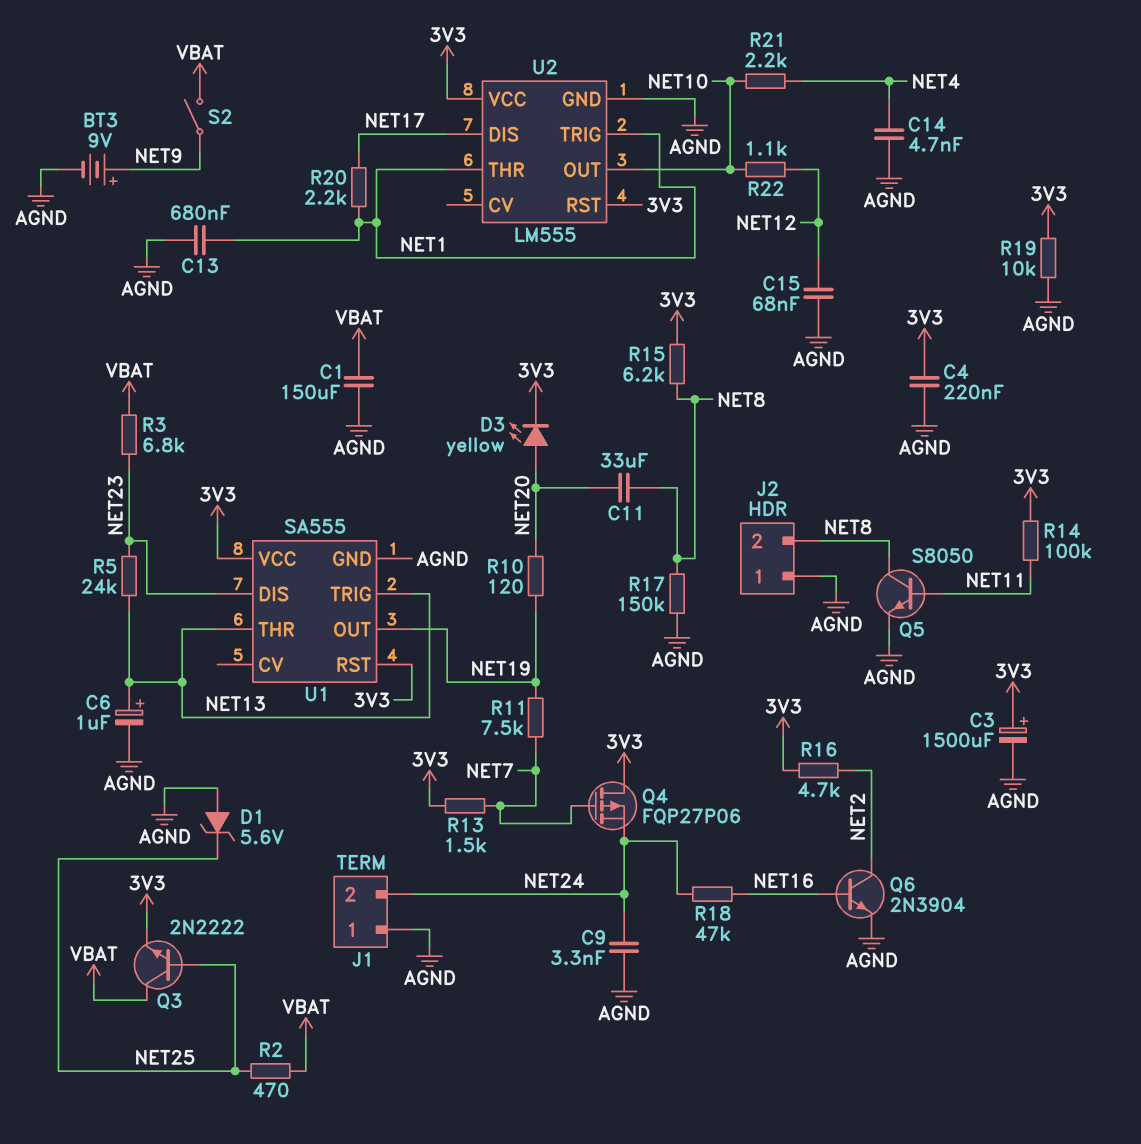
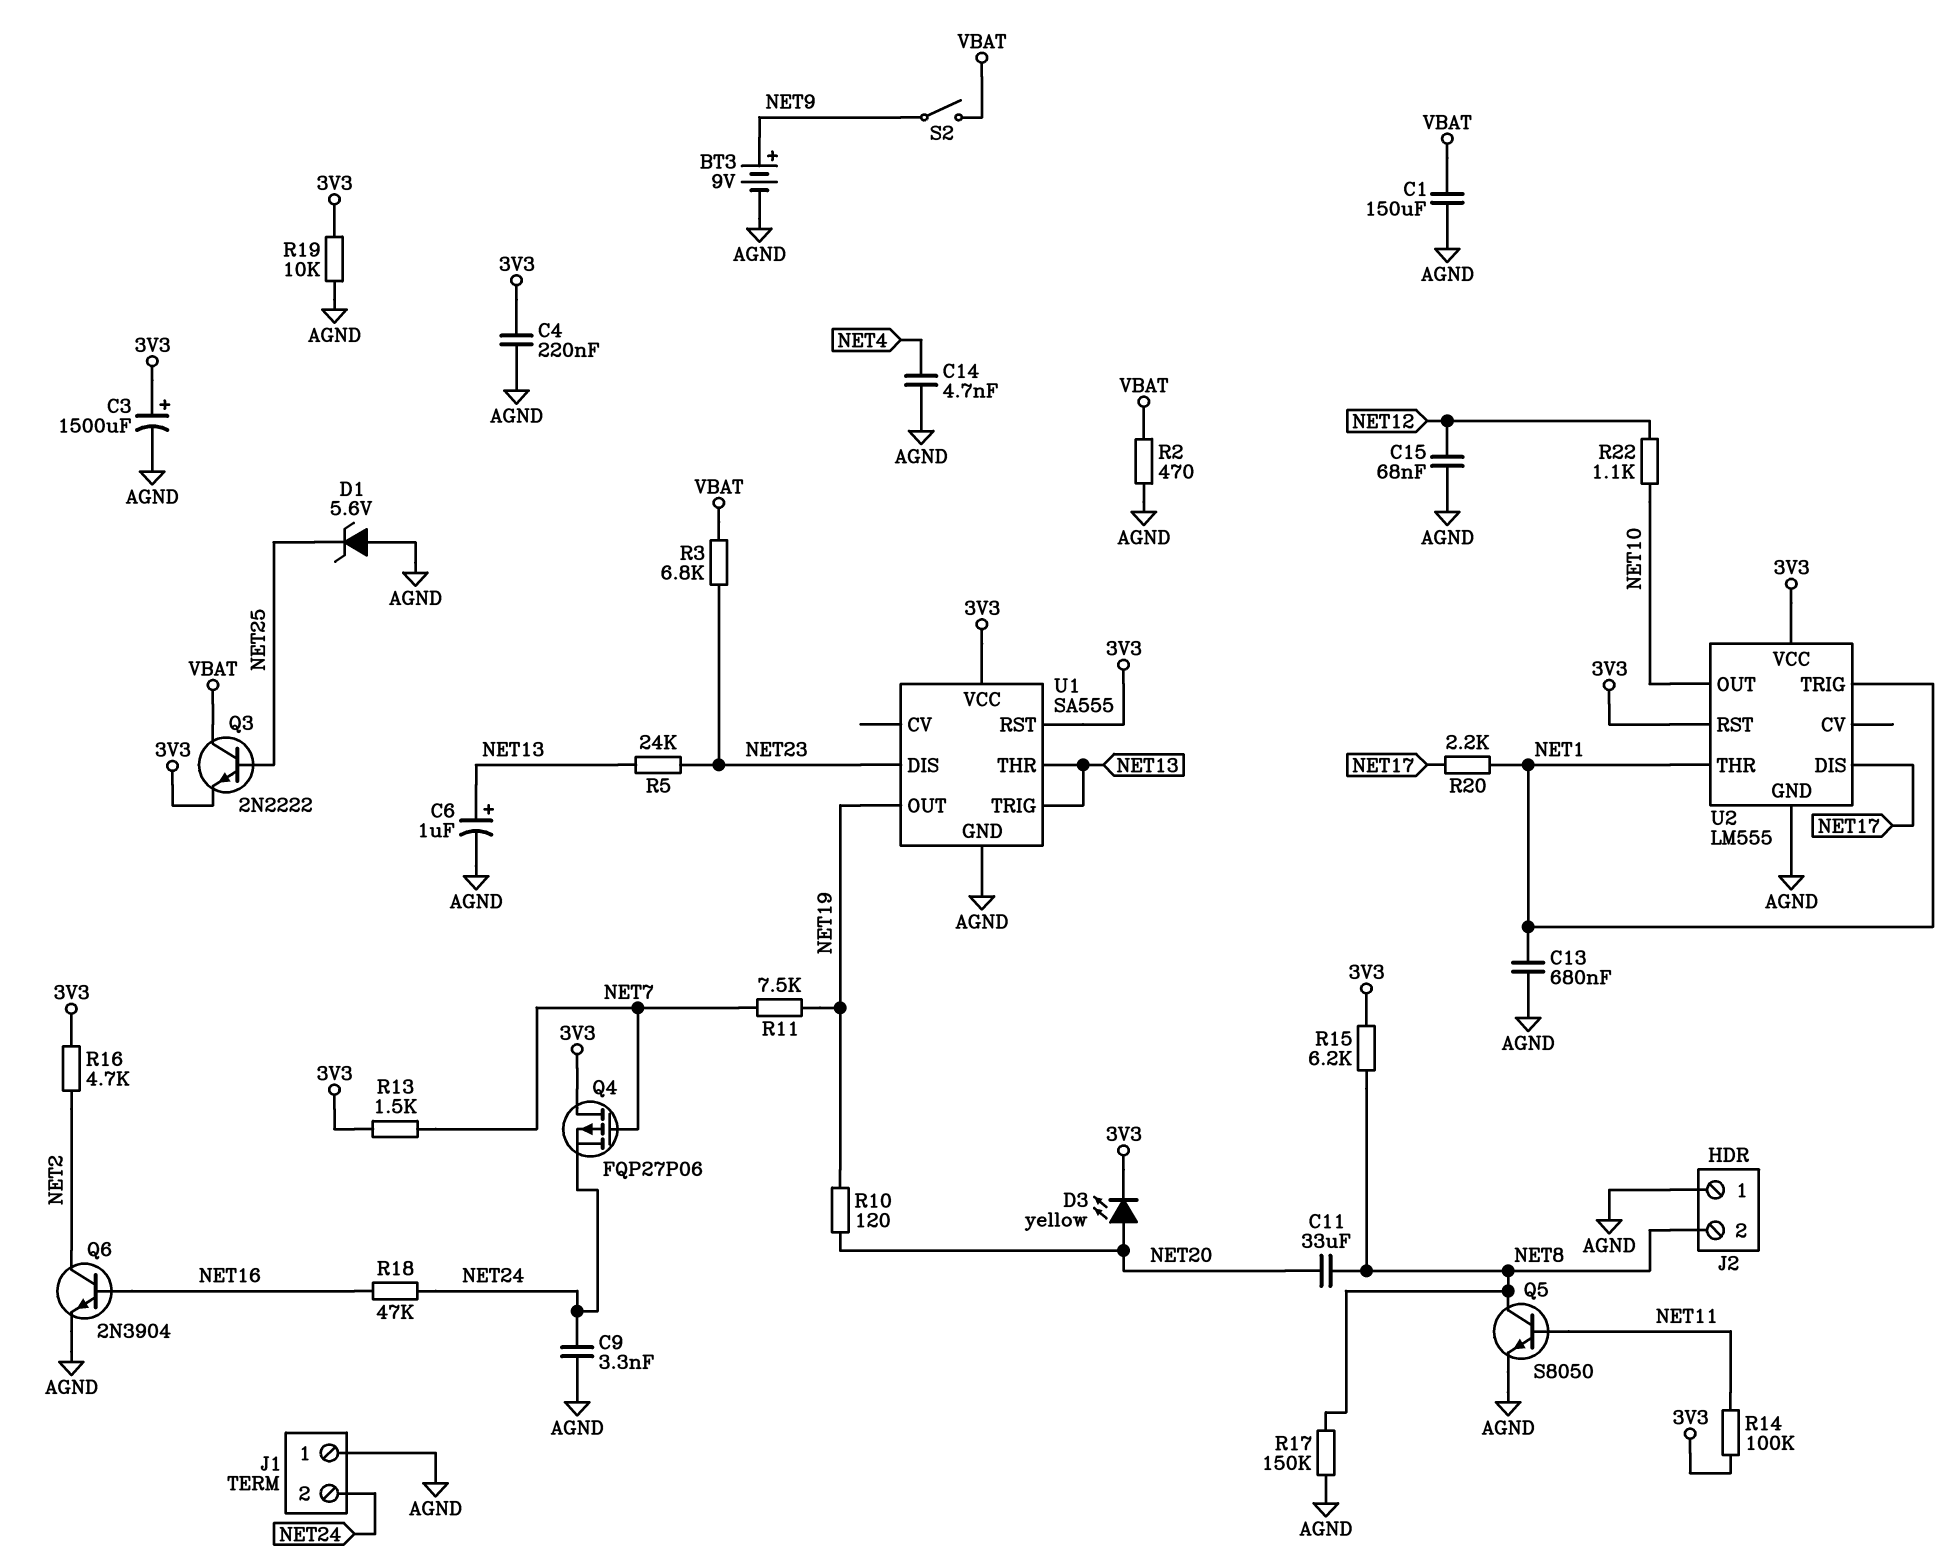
R2: 470 (NET25, VBAT) -> 470 (AGND, VBAT)
R21: 2.2k (NET4, NET10) -> none

